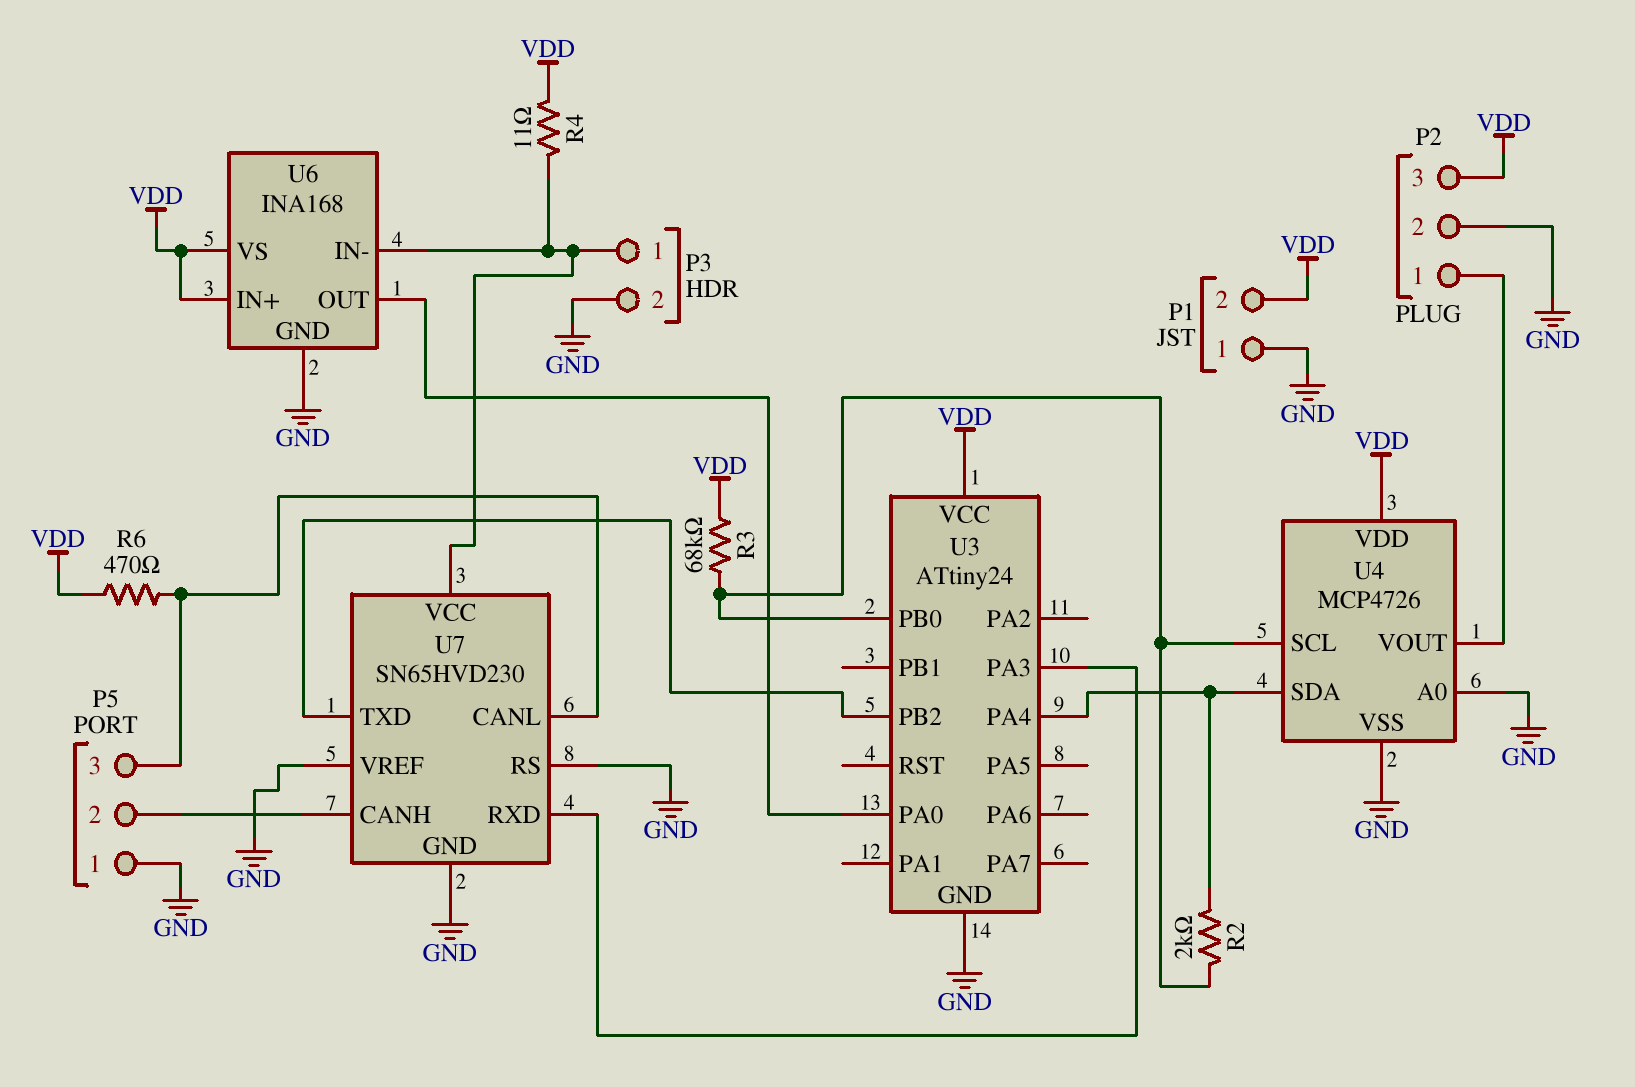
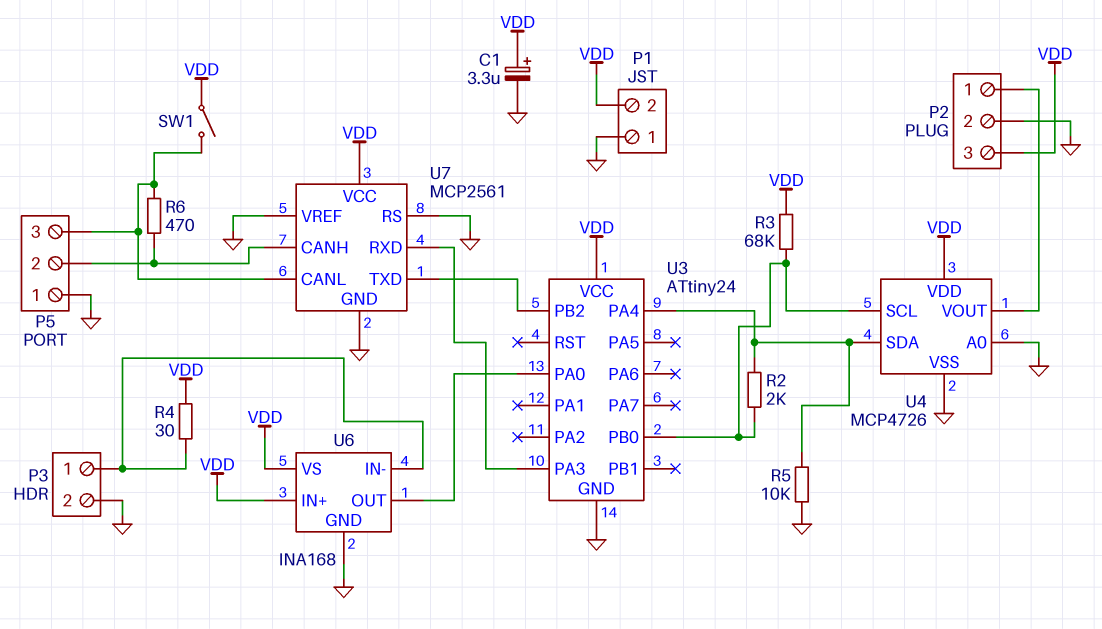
C1: none -> 3.3uF (plus VDD, minus GND)
R4: 11 (P3/1, VDD) -> 30 (P3/1, VDD)
R5: none -> 10k (GND, U3/PA4)
R6: 470 (P5/3, VDD) -> 470 (P5/2, P5/3)
SW1: none -> switch (P5/3, VDD)
U7: SN65HVD230 -> MCP2561
U7 pin VCC: P3/1 -> VDD

